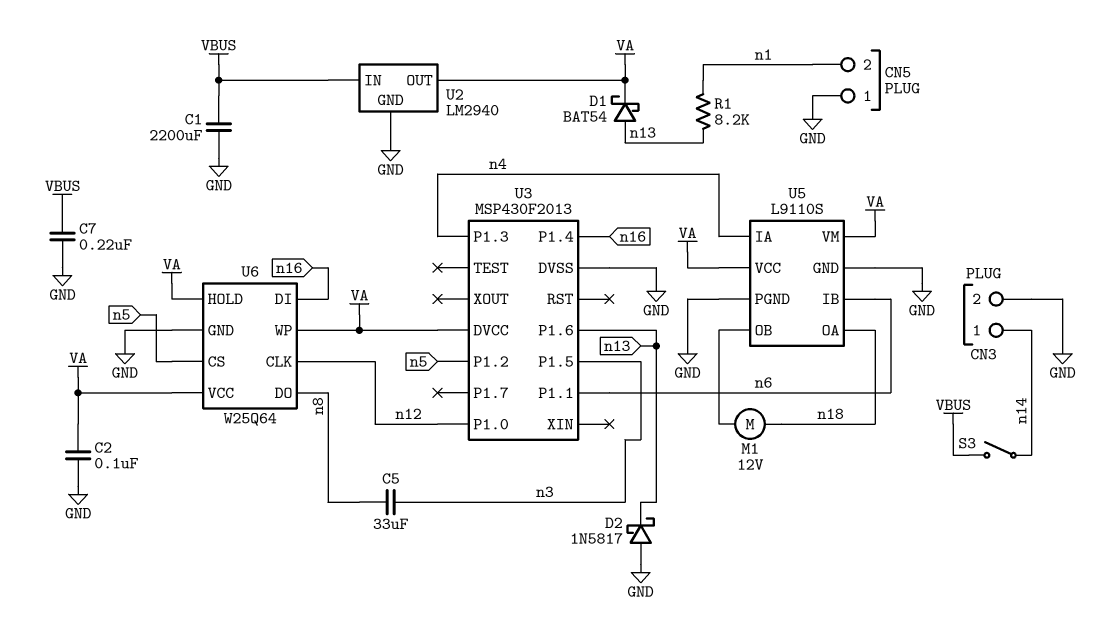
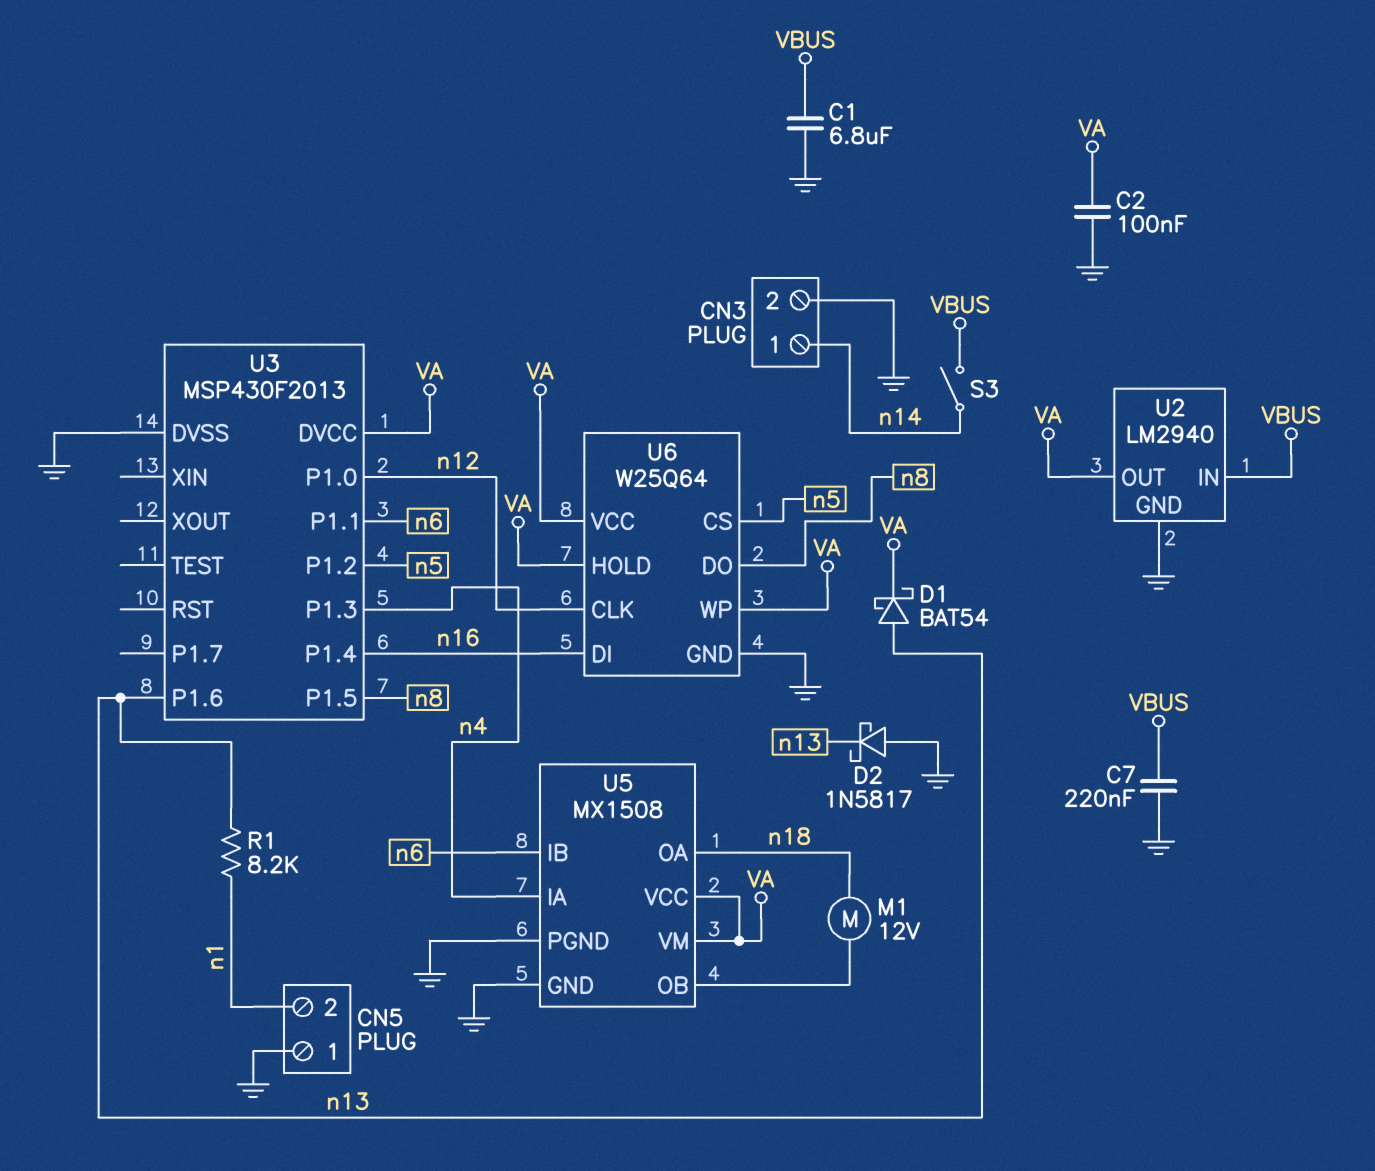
C1: 2200uF (GND, VBUS) -> 6.8uF (GND, VBUS)
C5: 33uF (n3, n8) -> none
U3 pin P1.5: n3 -> n8
U5: L9110S -> MX1508

